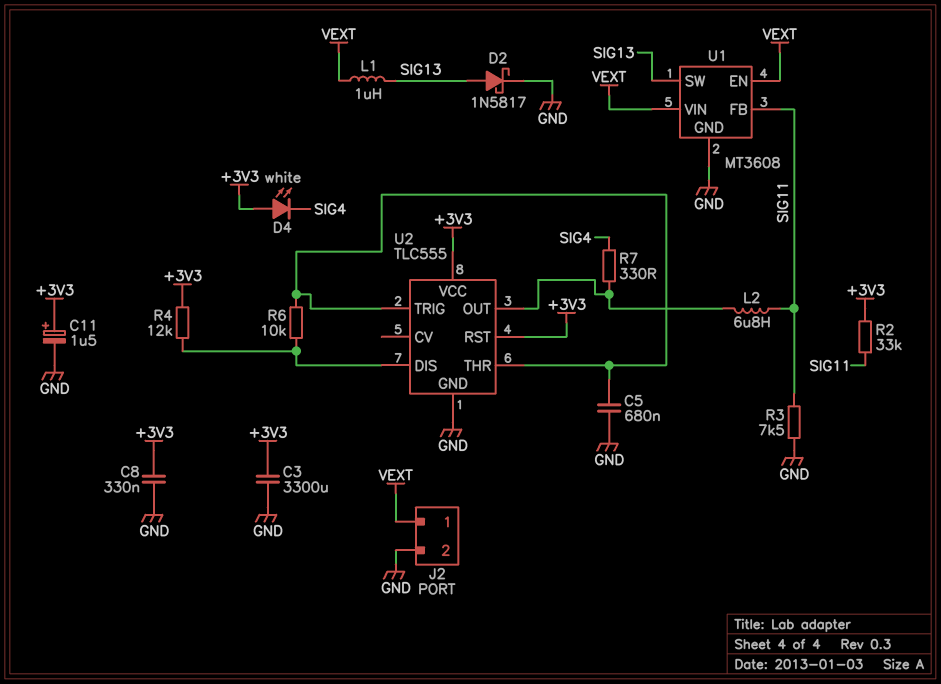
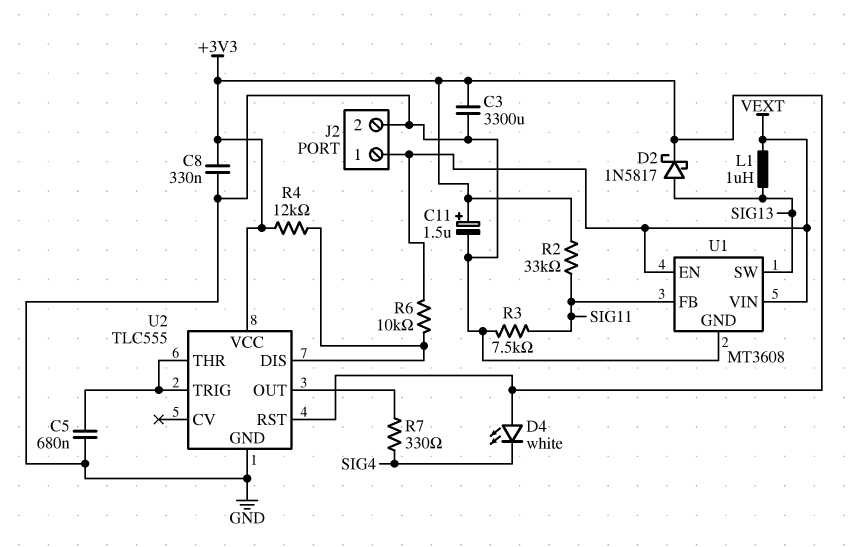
D2: schottky 1N5817 (A SIG13, K GND) -> schottky 1N5817 (A SIG13, K +3V3)
L2: 6.8uH (SIG11, U2/OUT) -> none
R6: 10k (U2/DIS, U2/THR) -> 10k (U2/DIS, VEXT)

